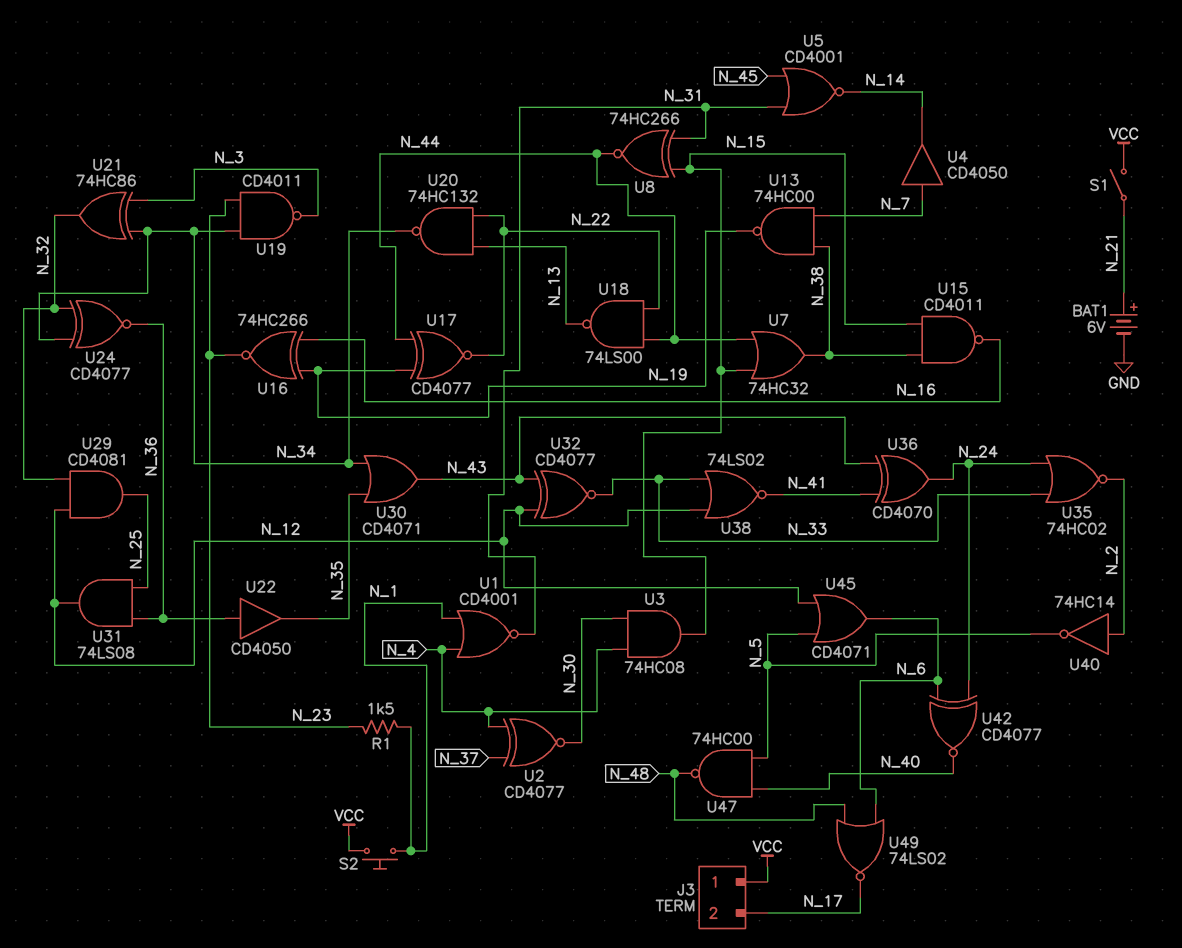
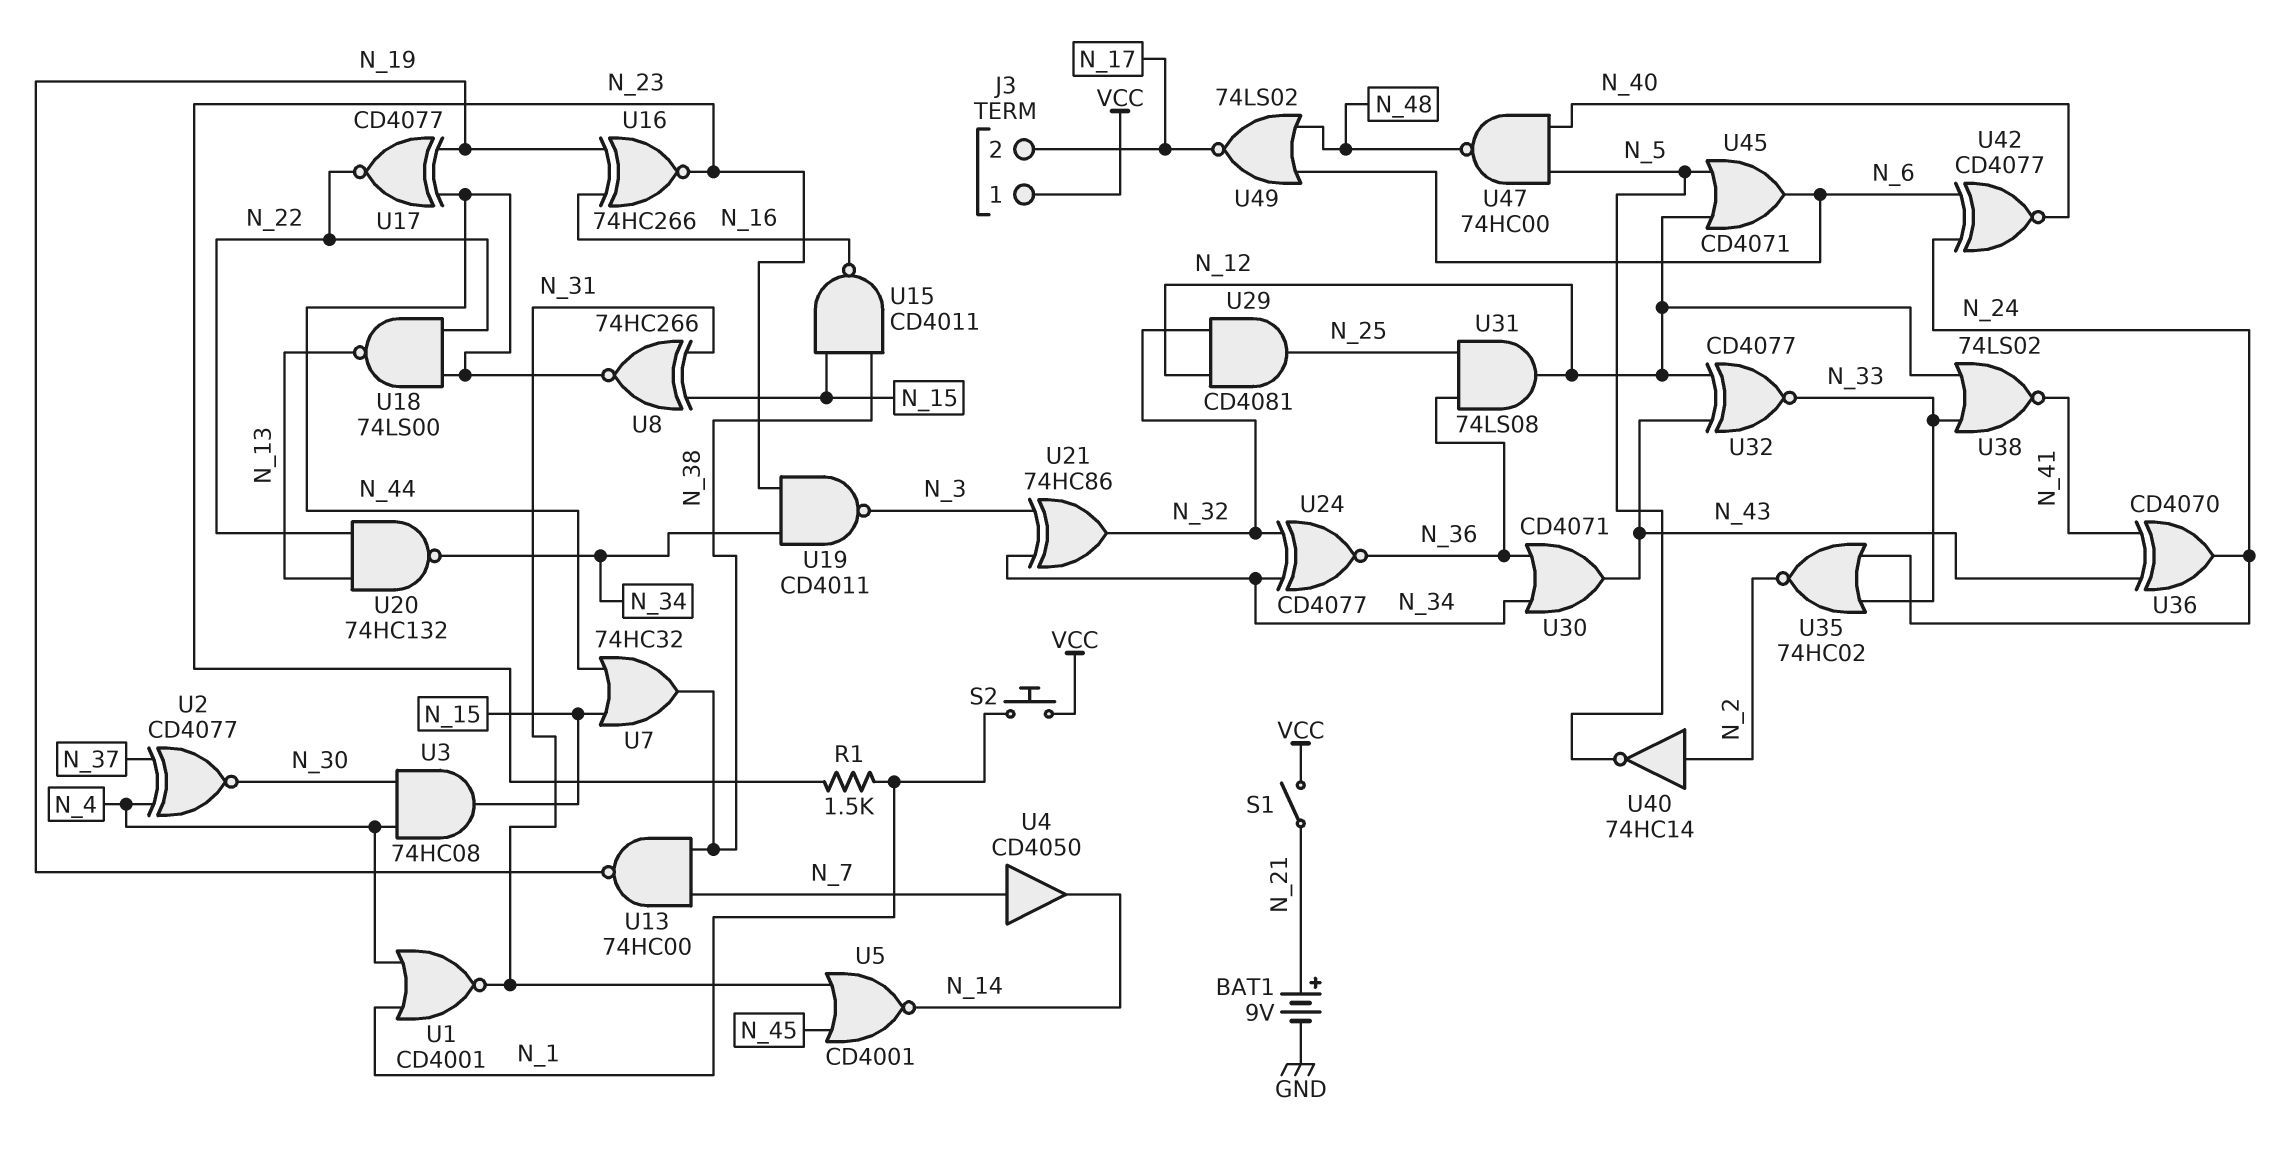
BAT1: 6V (plus N_21, minus GND) -> 9V (plus N_21, minus GND)
U22: buffer CD4050 (in N_36, out N_35) -> none
U30: OR CD4071 (in N_34, in N_35, out N_43) -> OR CD4071 (in N_34, in N_36, out N_43)

